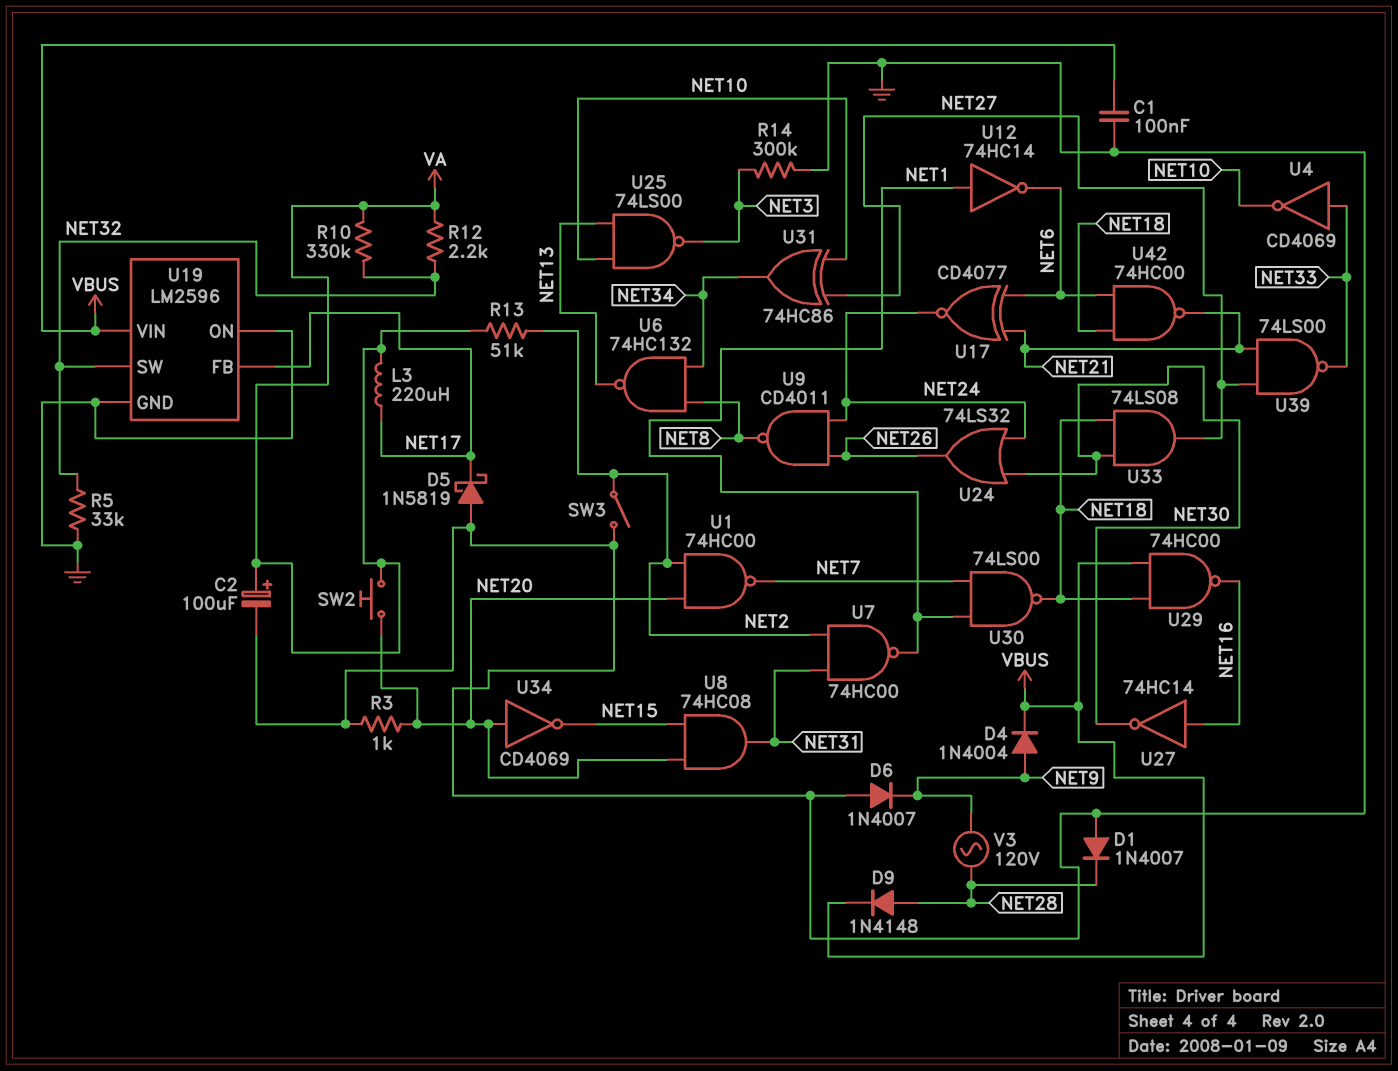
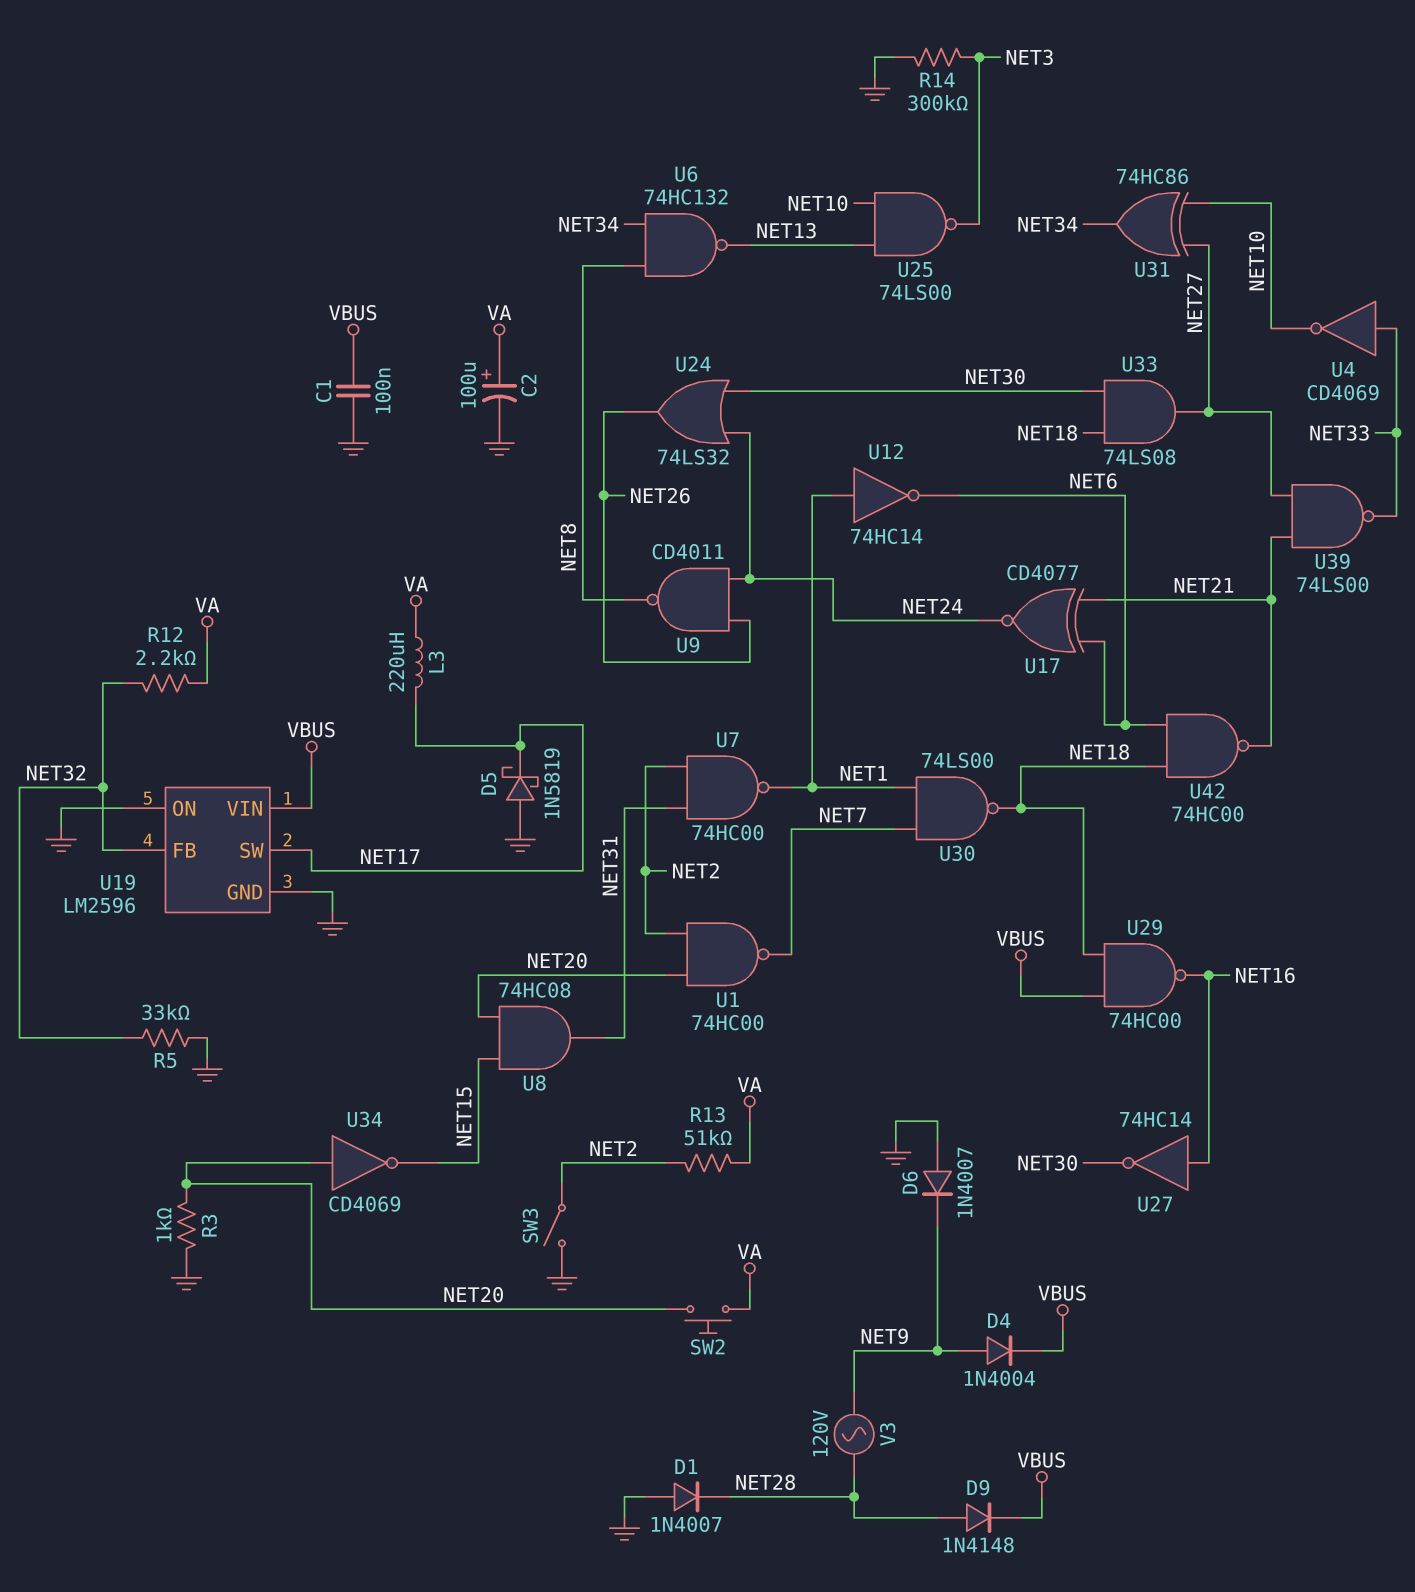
R10: 330k (NET32, VA) -> none
U19 pin FB: NET17 -> NET32
U19 pin SW: NET32 -> NET17

